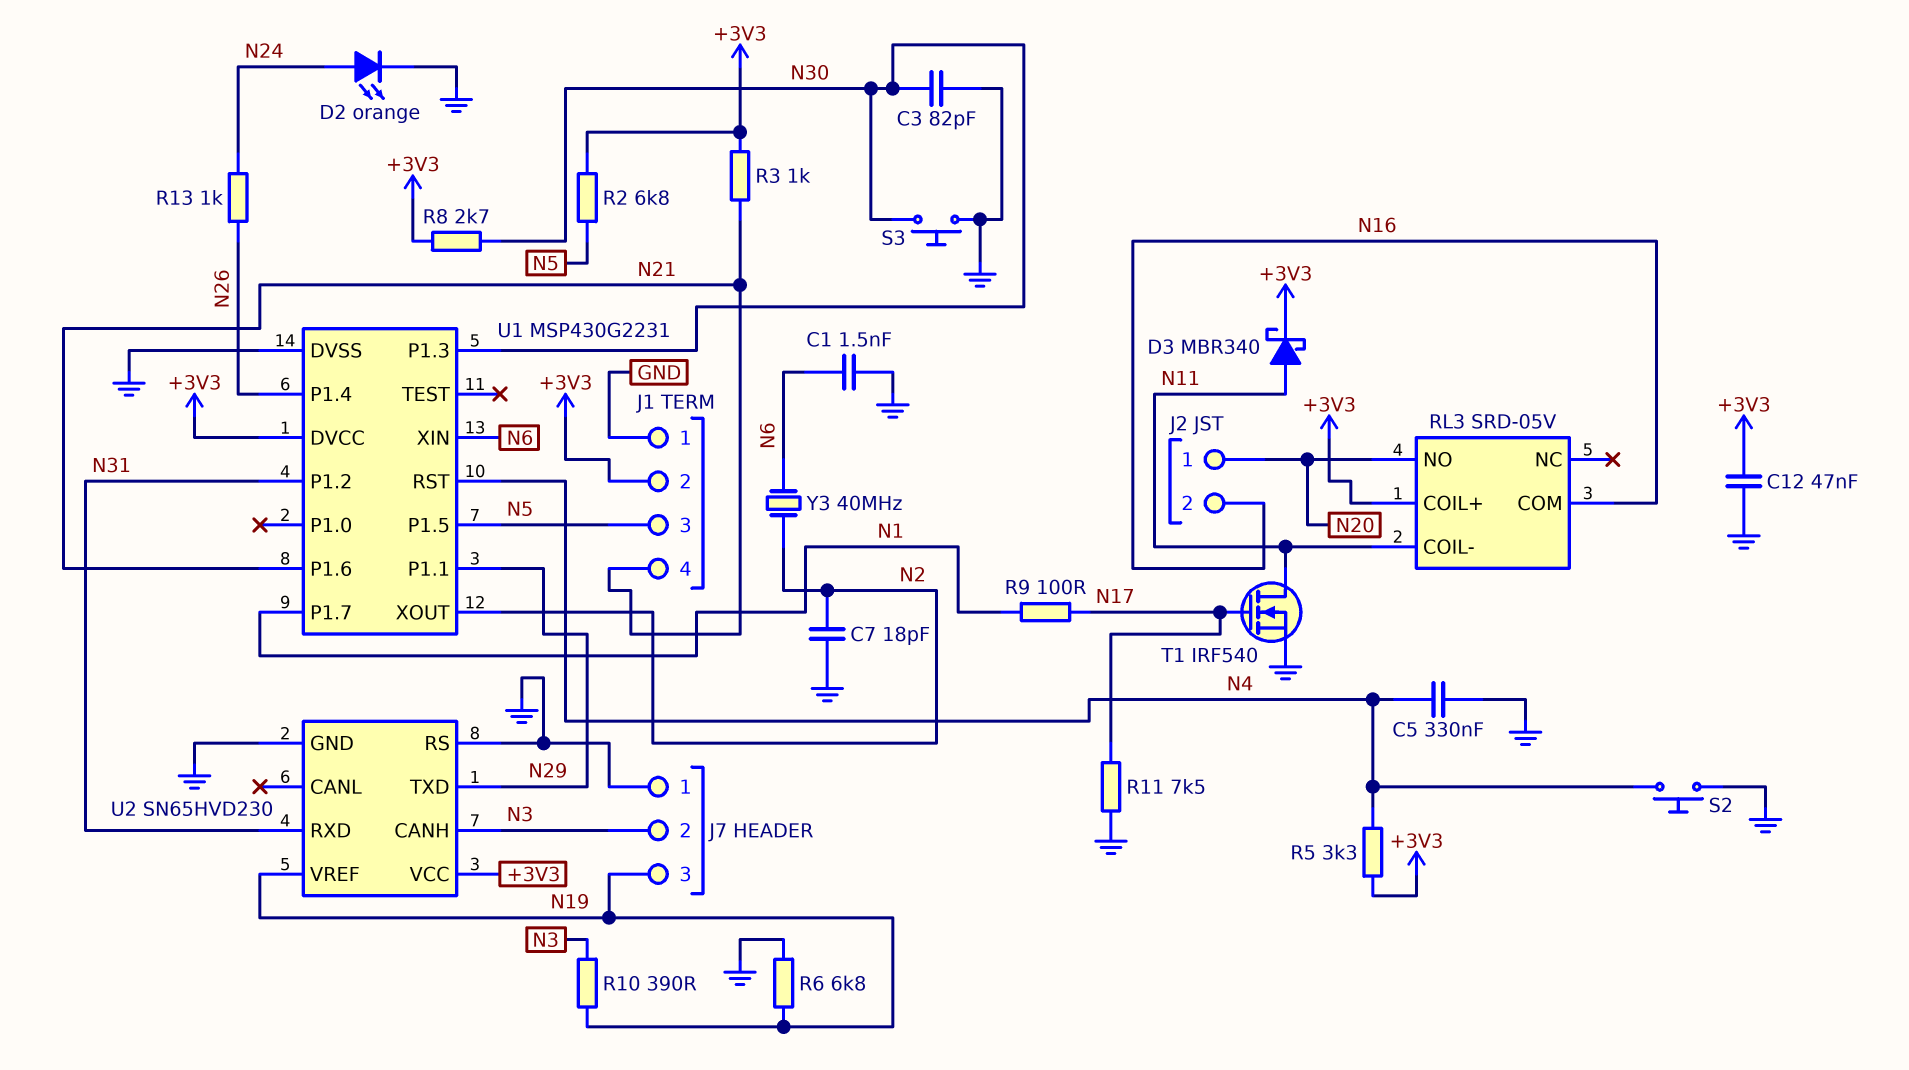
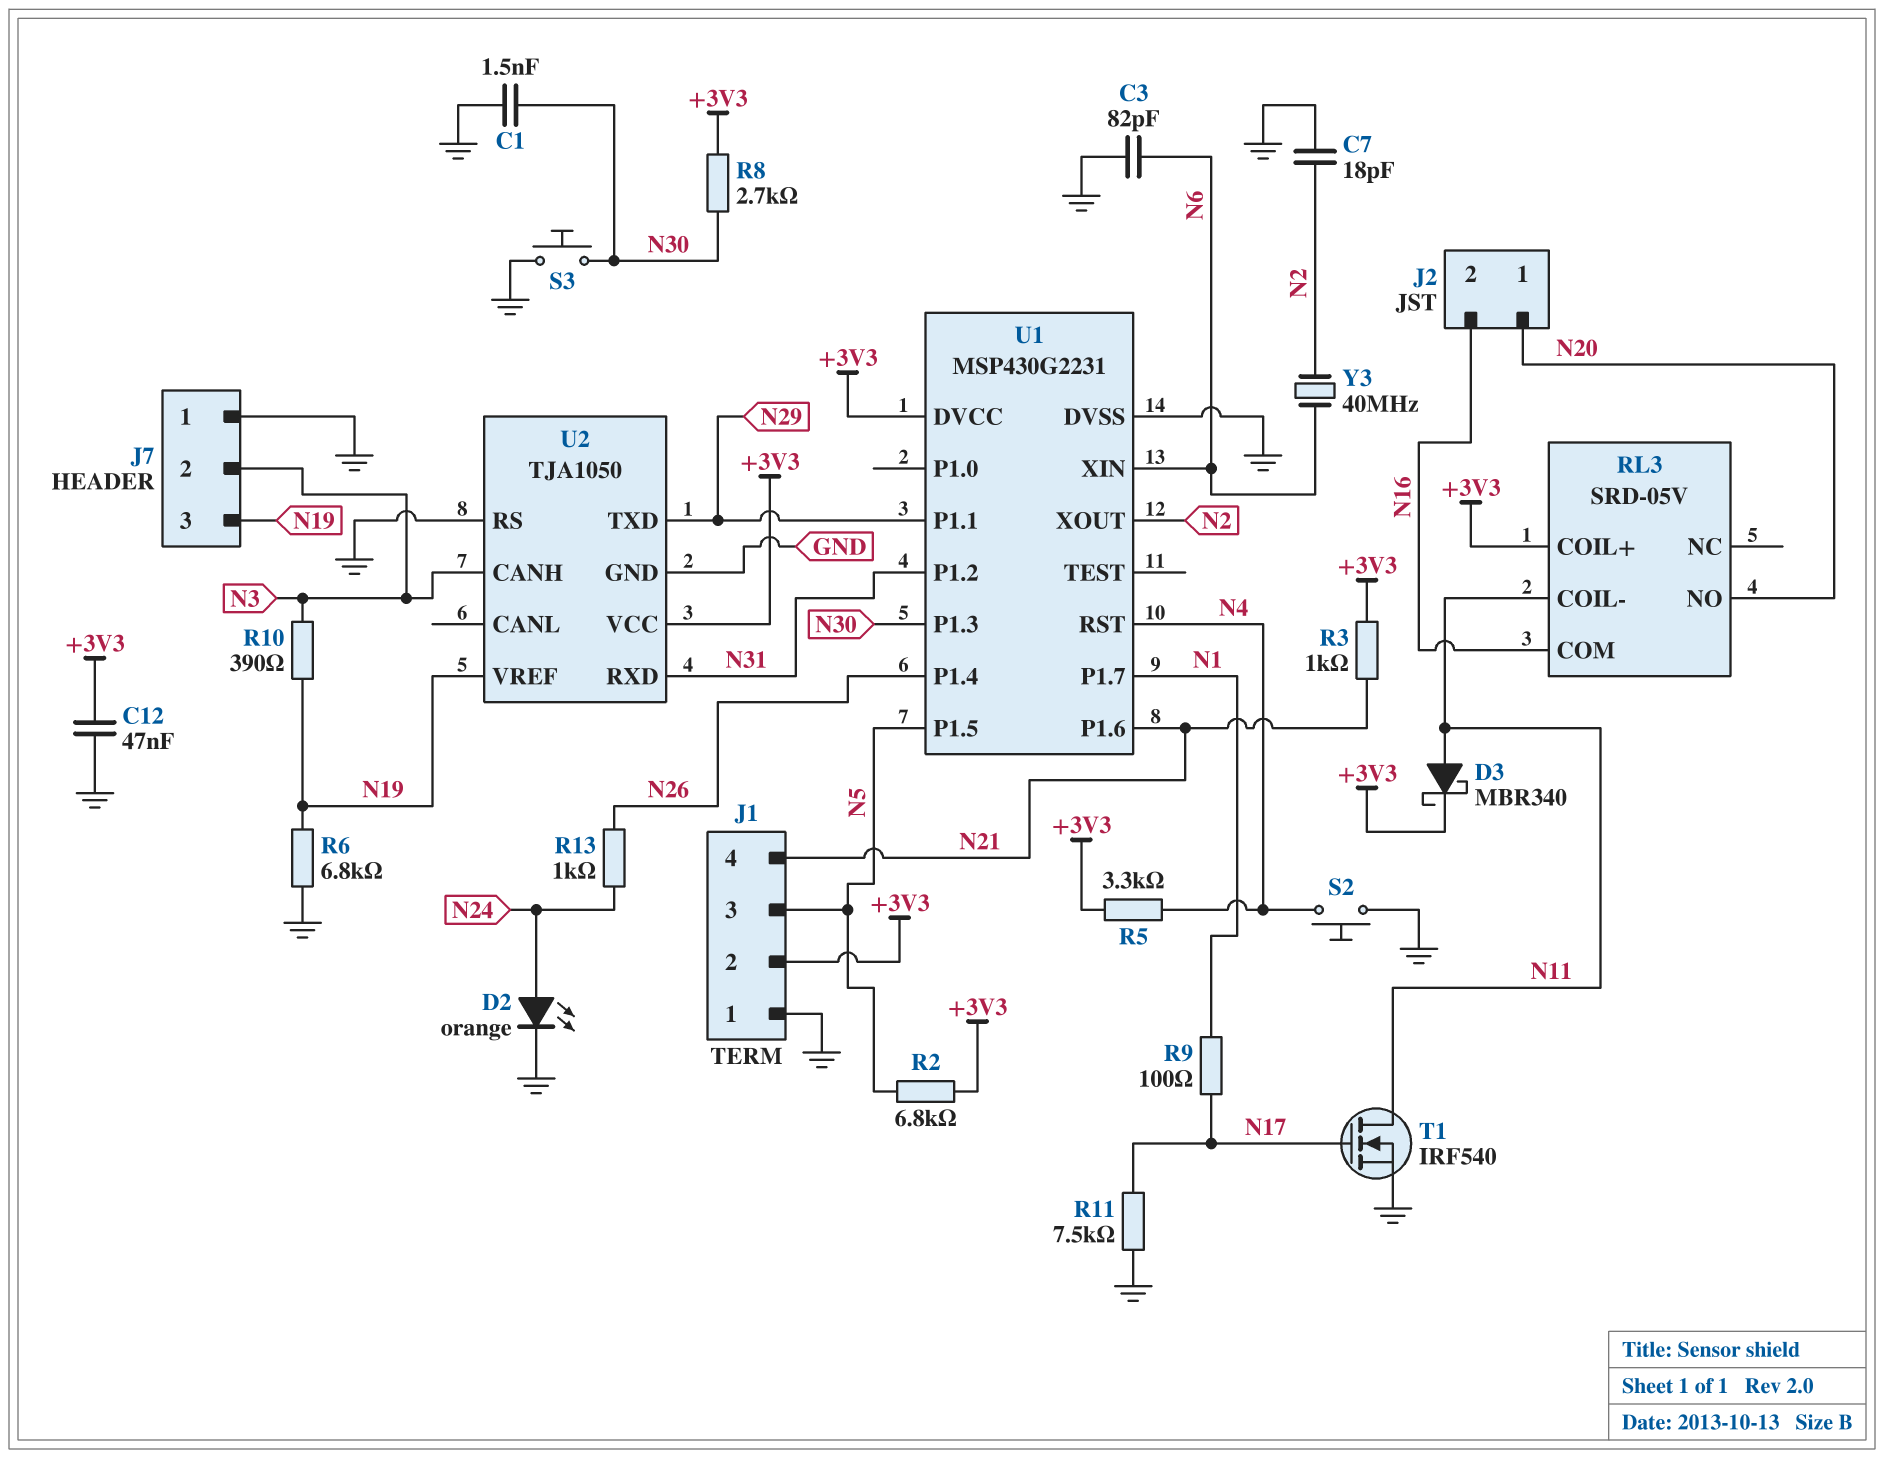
C1: 1.5nF (GND, N6) -> 1.5nF (GND, N30)
C3: 82pF (GND, N30) -> 82pF (GND, N6)
C5: 330nF (GND, N4) -> none
U2: SN65HVD230 -> TJA1050

